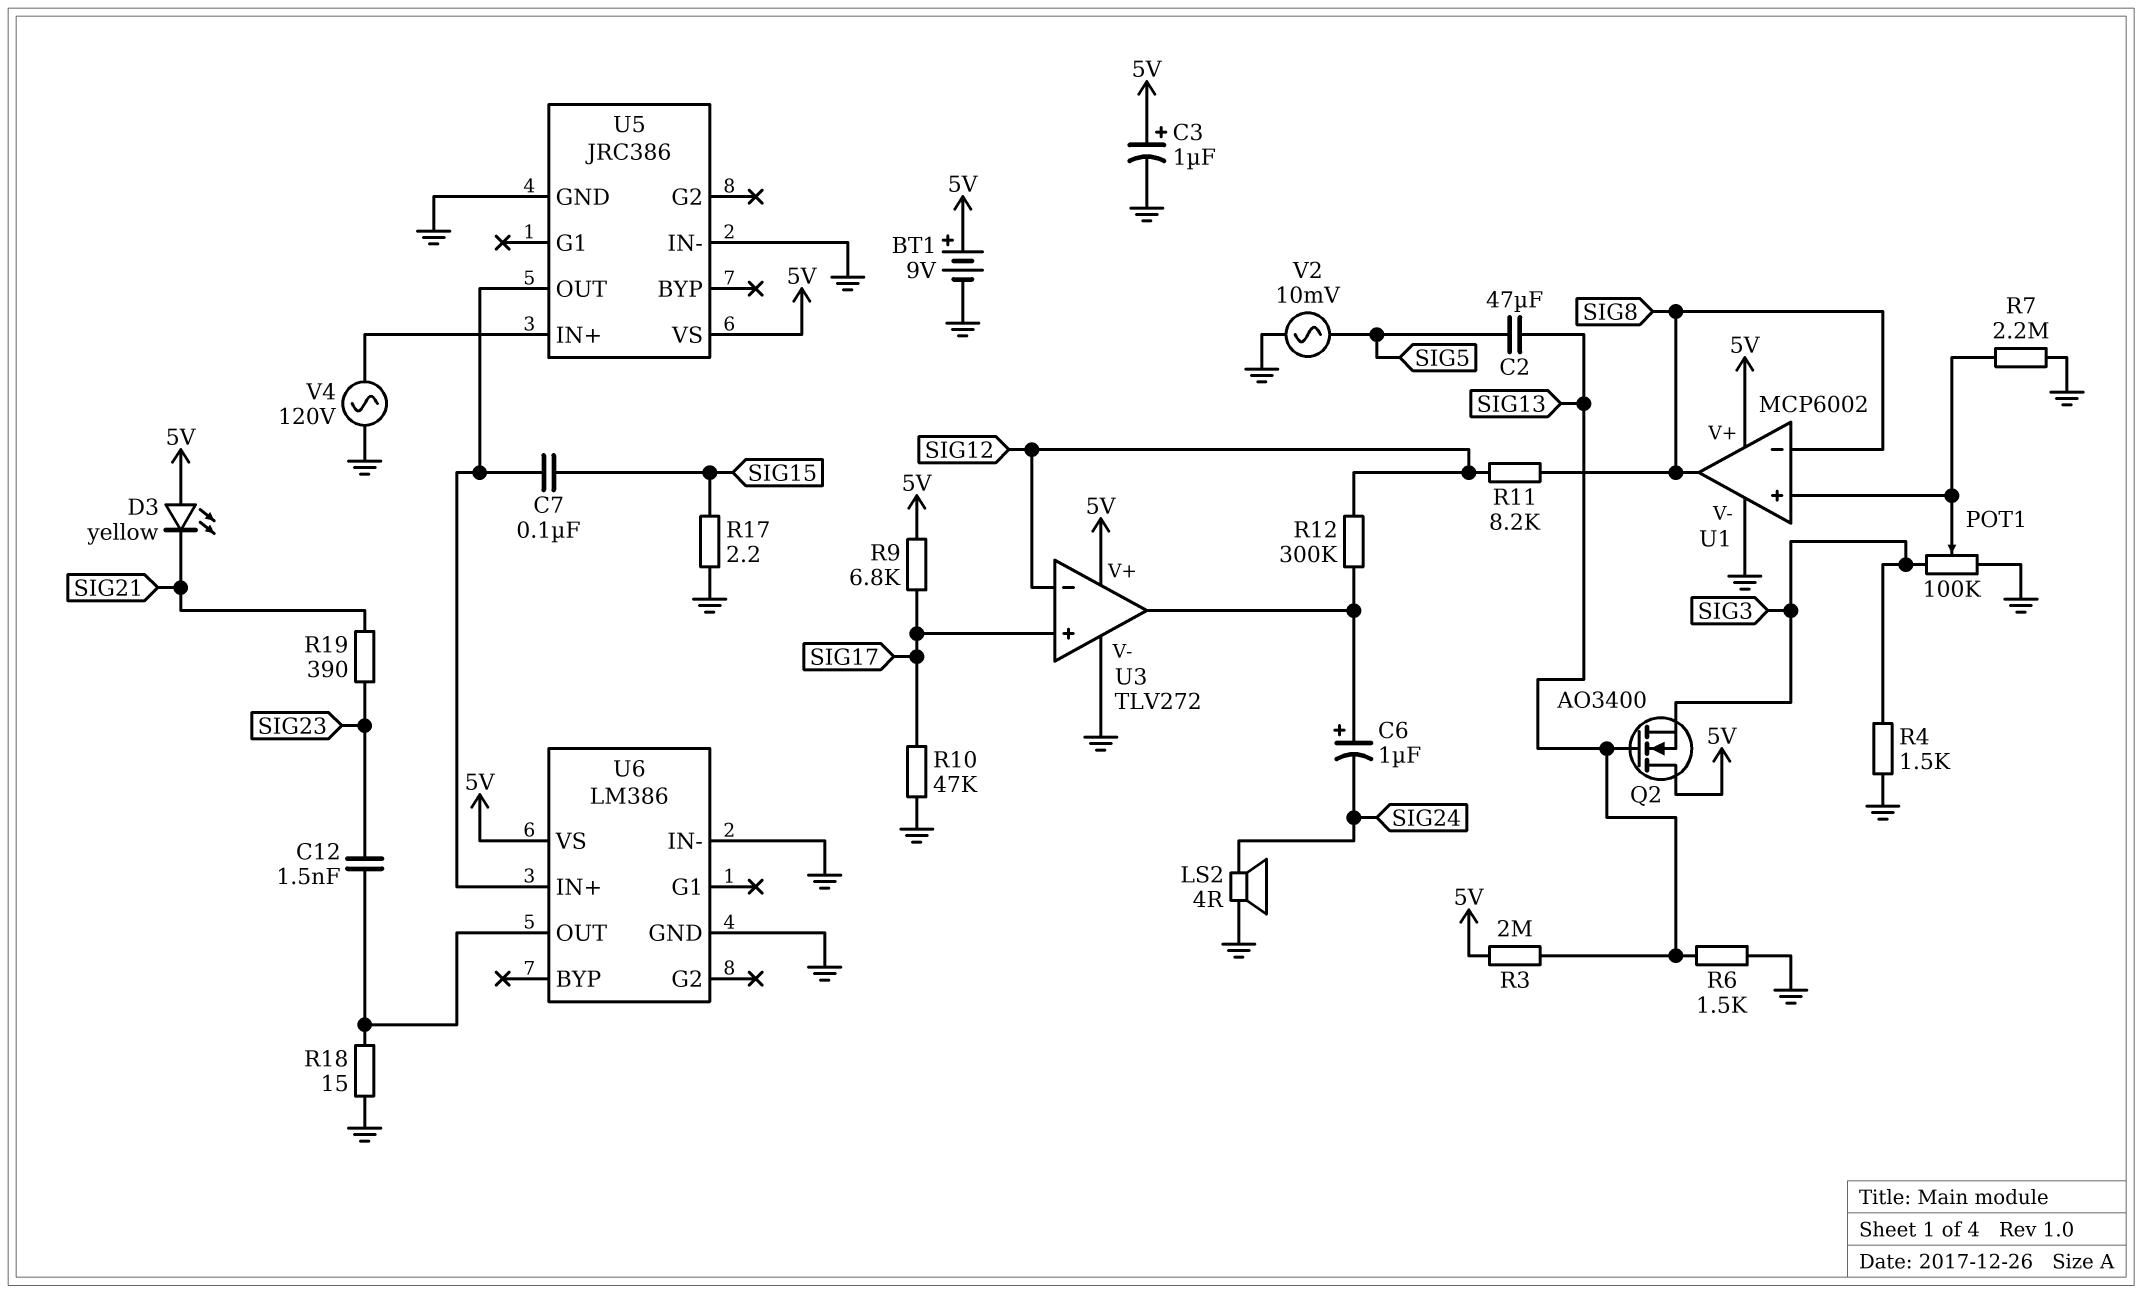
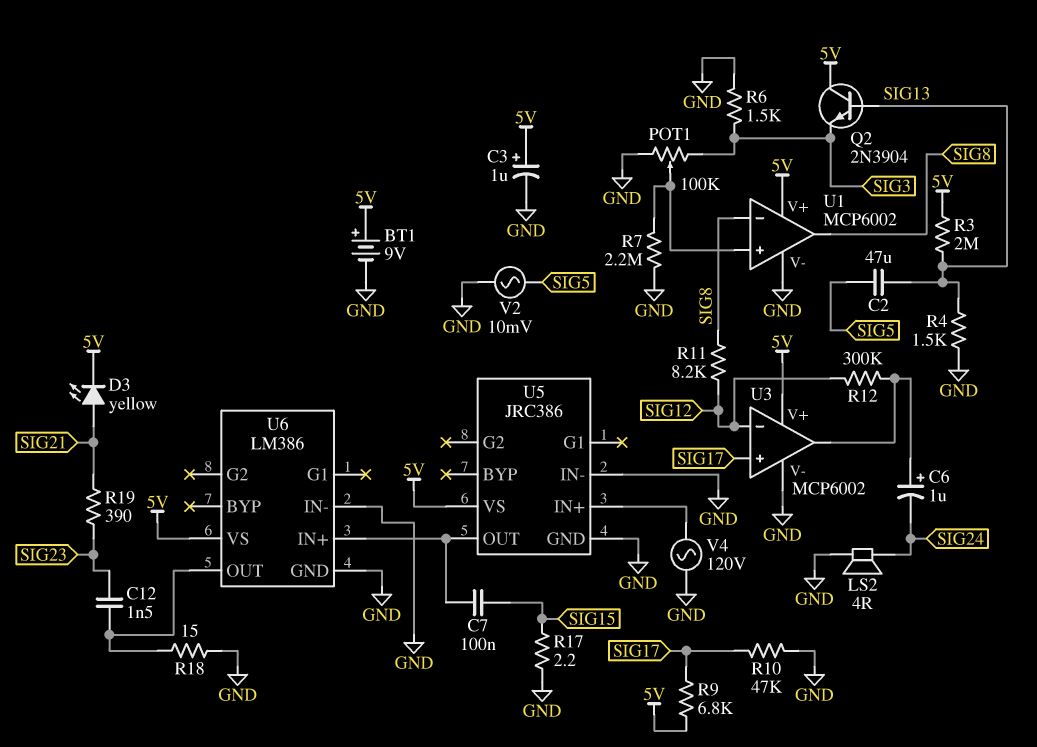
D3: LED yellow (A 5V, K SIG21) -> LED yellow (A SIG21, K 5V)
Q2: NMOS AO3400 (G SIG13, D 5V, S SIG3) -> NPN 2N3904 (B SIG13, C 5V, E SIG3)
R4: 1.5k (GND, SIG3) -> 1.5k (GND, SIG13)
R6: 1.5k (GND, SIG13) -> 1.5k (GND, SIG3)
U3: TLV272 -> MCP6002

